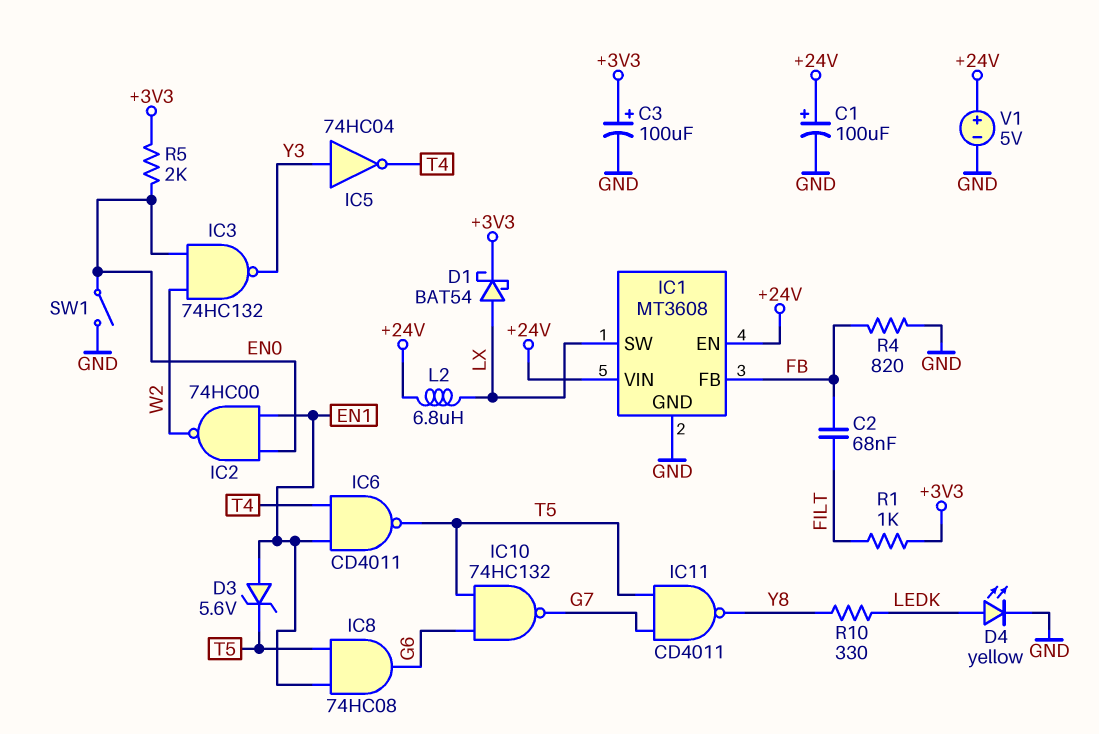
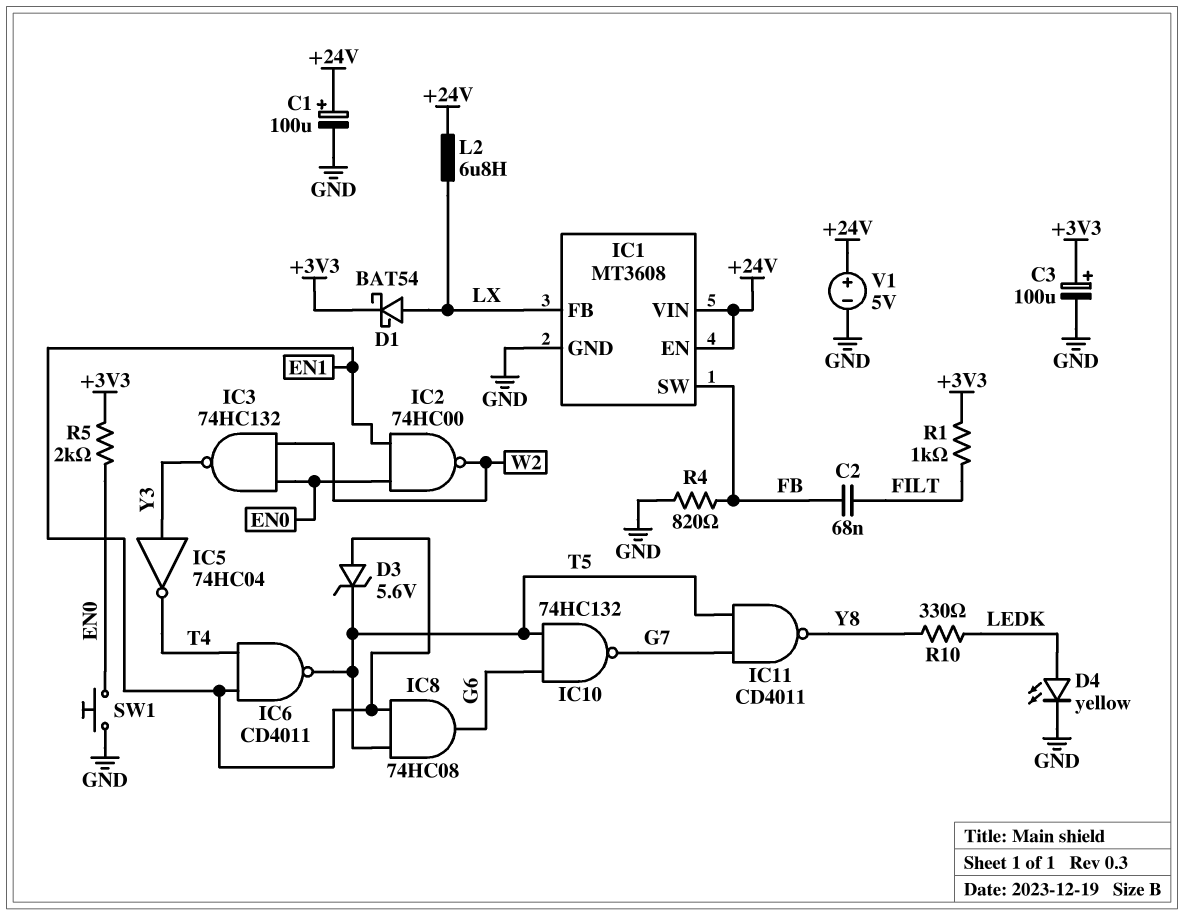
IC1 pin FB: FB -> LX
IC1 pin SW: LX -> FB
SW1: switch (EN0, GND) -> button (EN0, GND)

